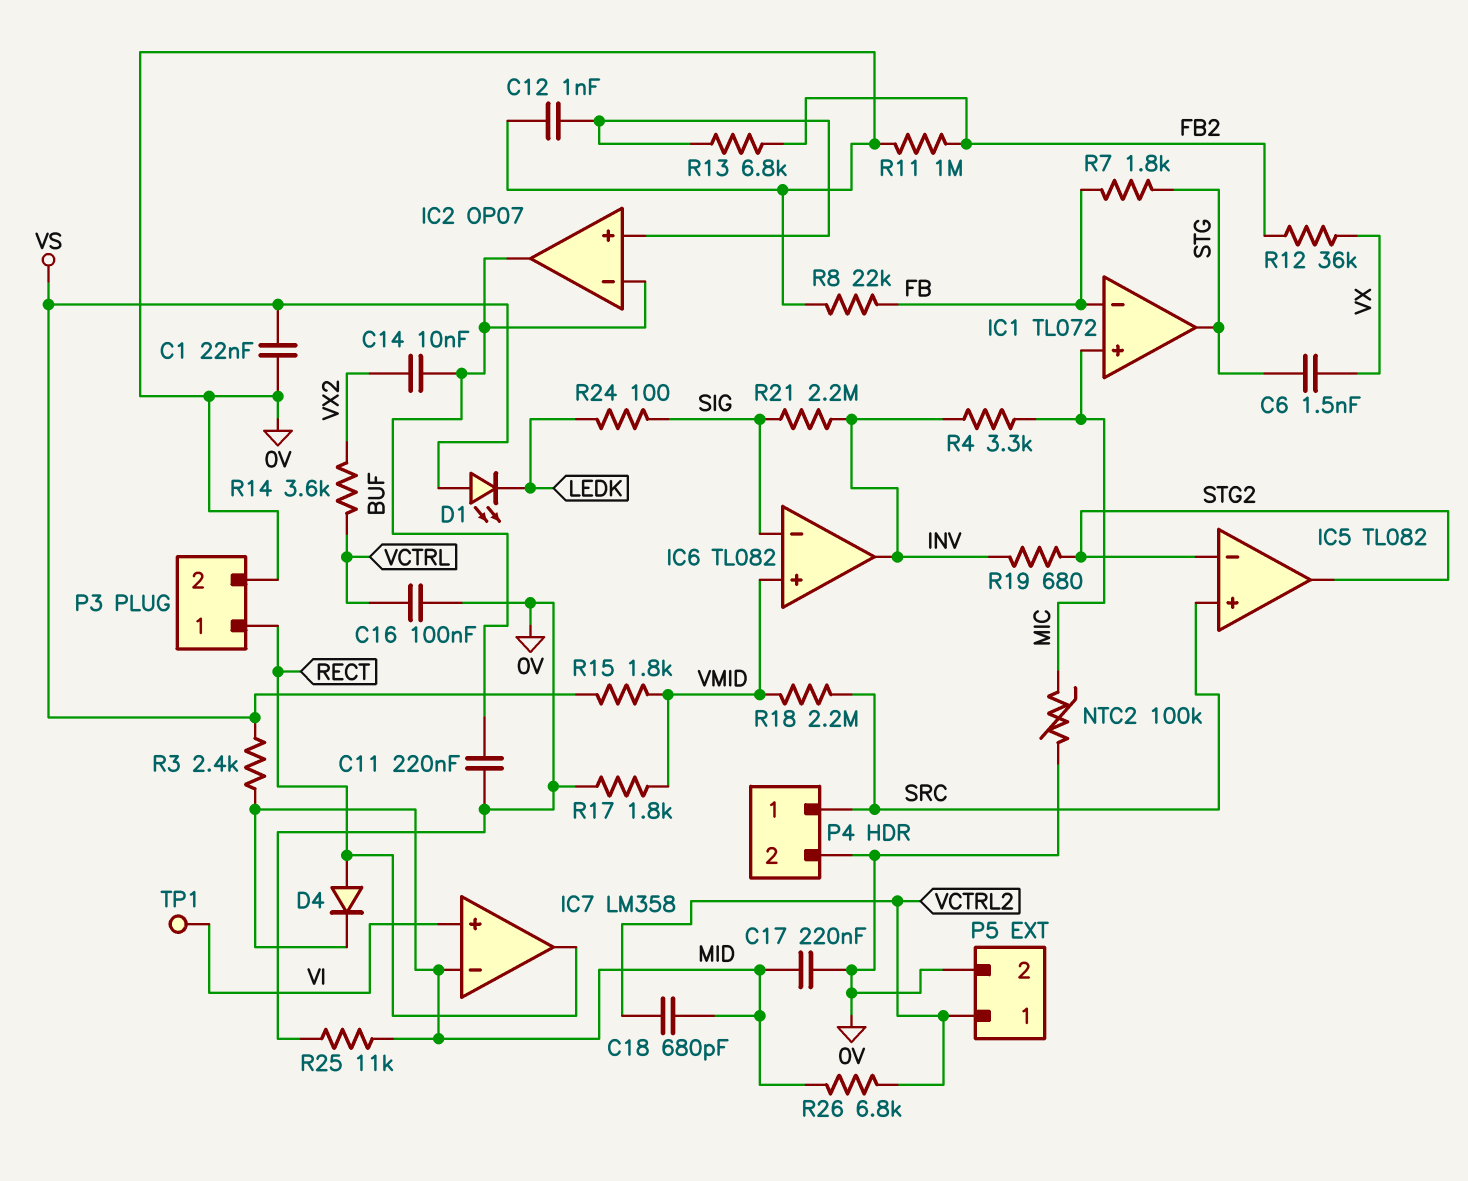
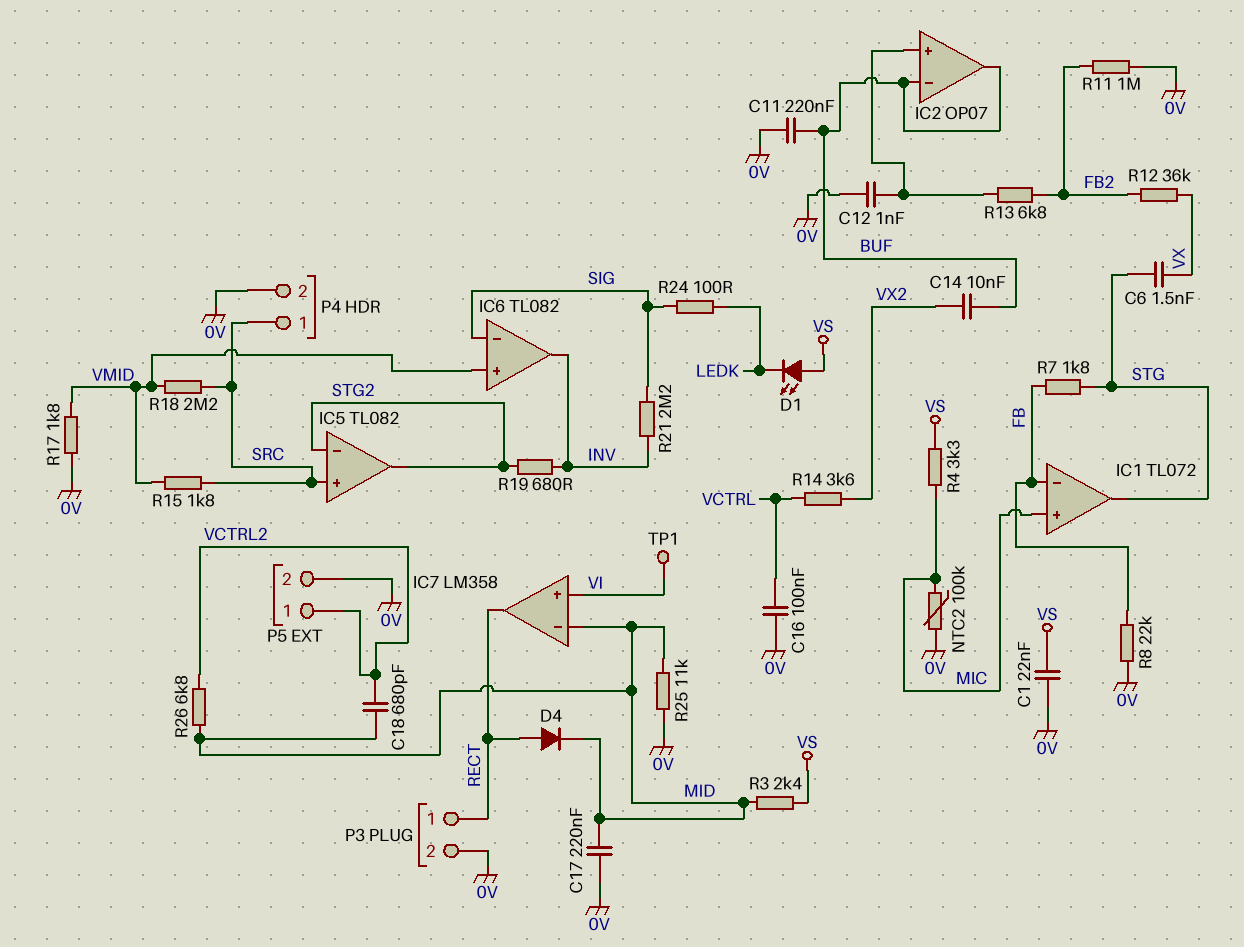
R4: 3.3k (INV, MIC) -> 3.3k (MIC, VS)
R15: 1.8k (VMID, VS) -> 1.8k (SRC, VMID)

